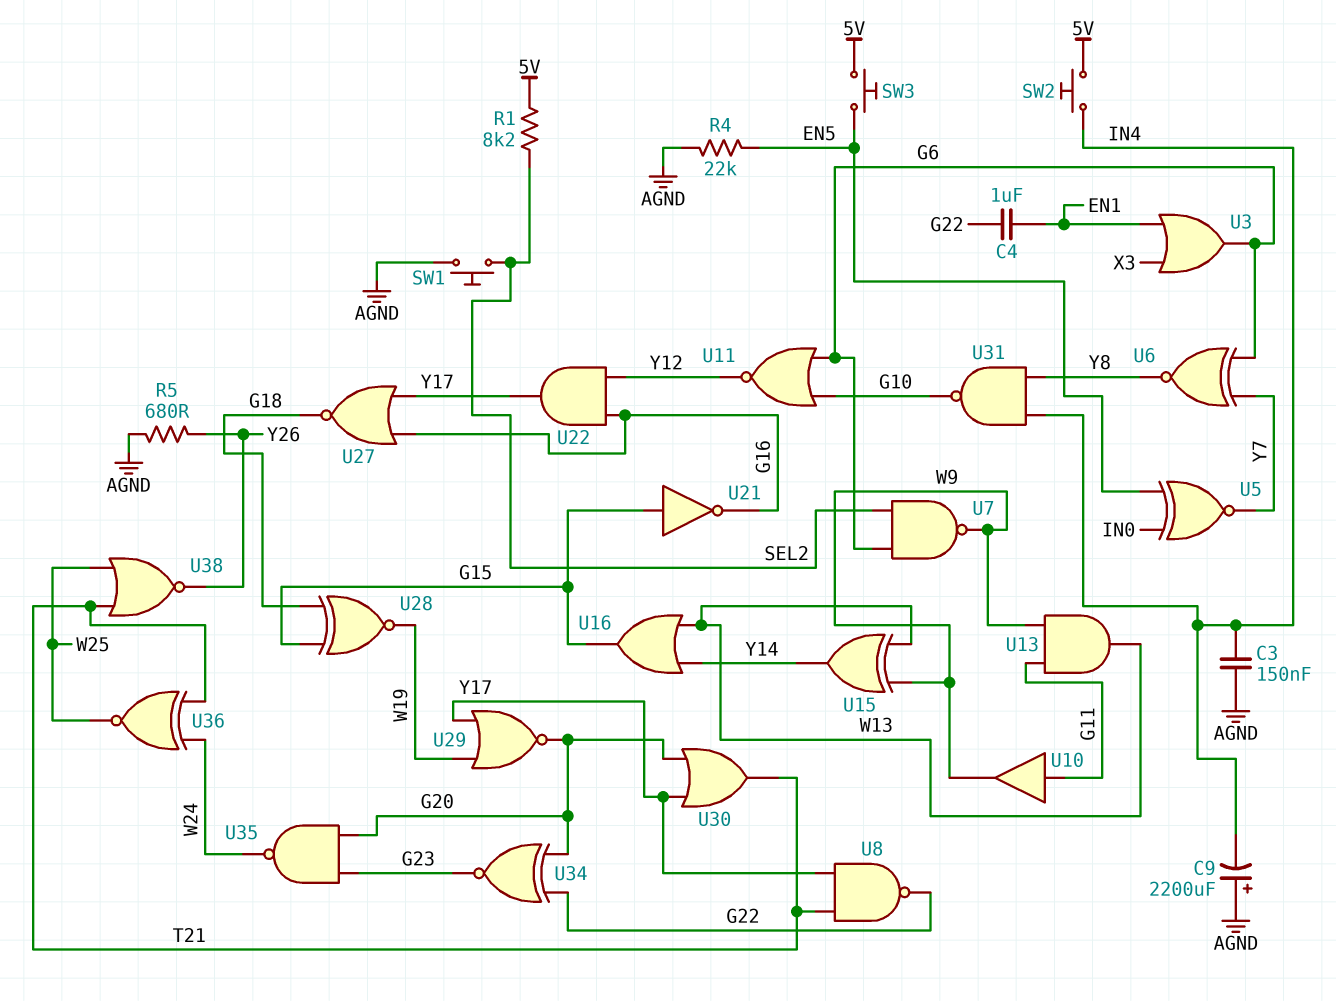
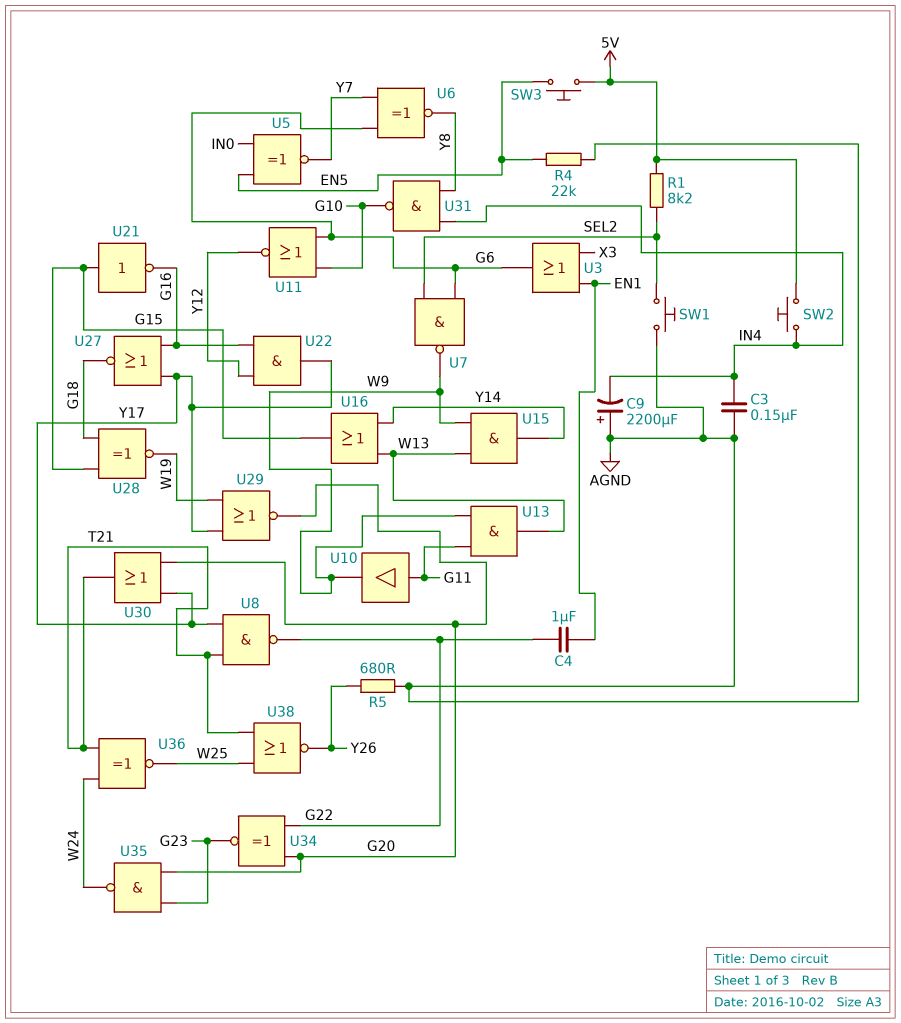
U15: XOR (in W9, in W13, out Y14) -> AND (in W9, in W13, out Y14)

